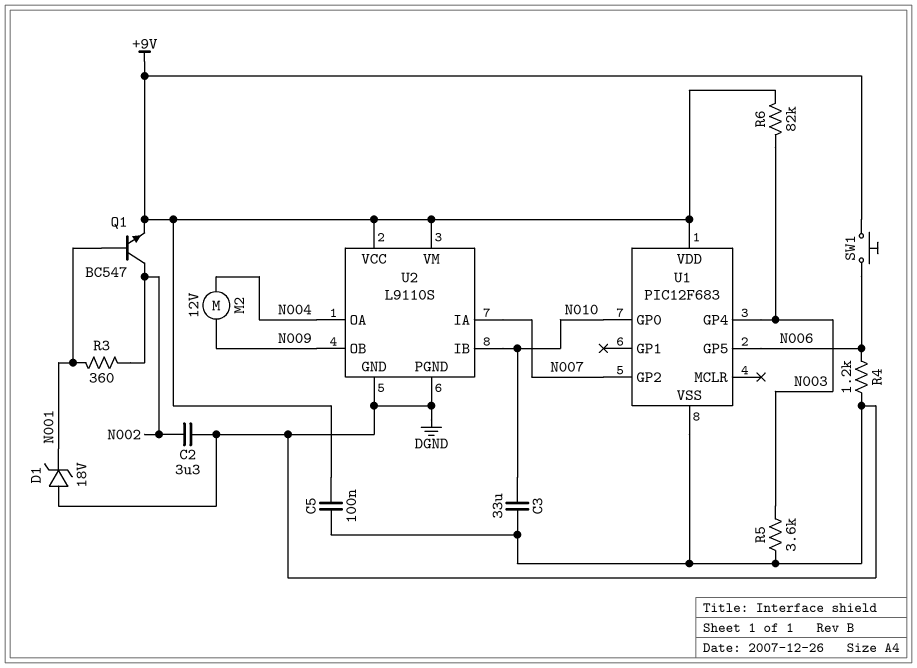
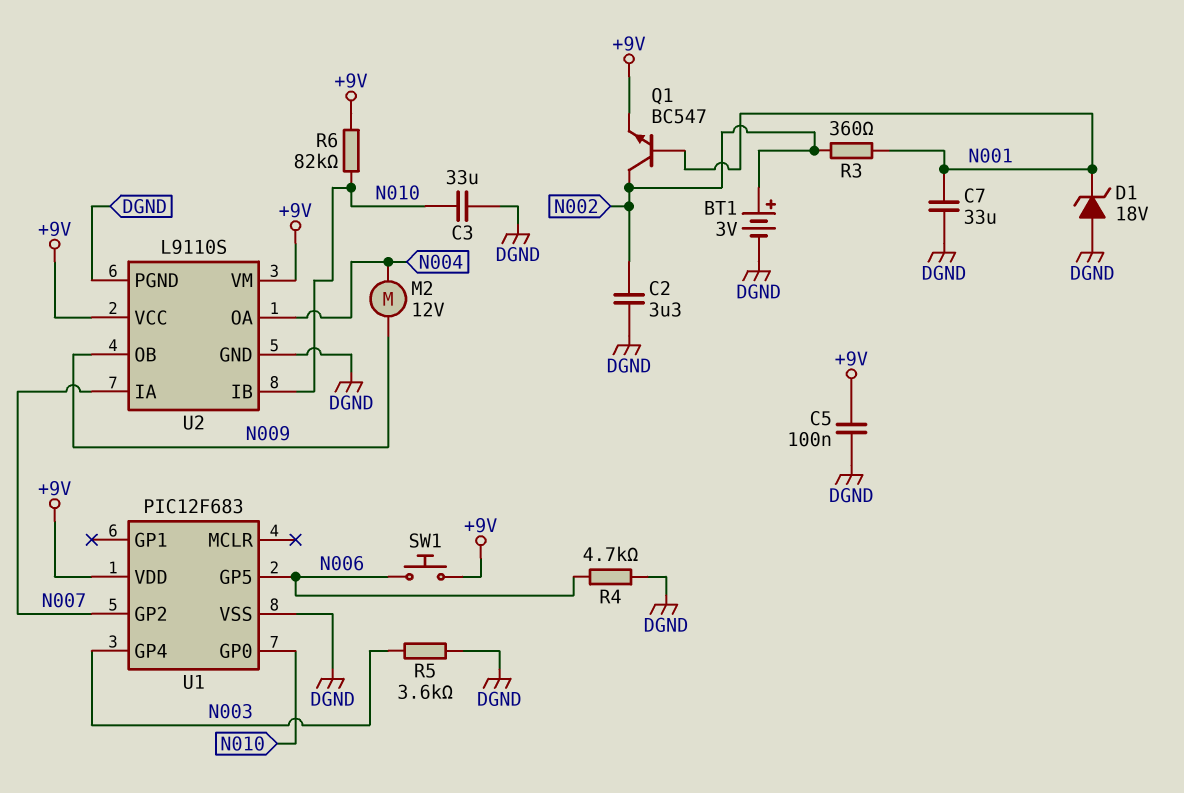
BT1: none -> 3V (plus N002, minus DGND)
C7: none -> 33uF (DGND, N001)
R4: 1.2k (DGND, N006) -> 4.7k (DGND, N006)
R6: 82k (+9V, N003) -> 82k (+9V, N010)

